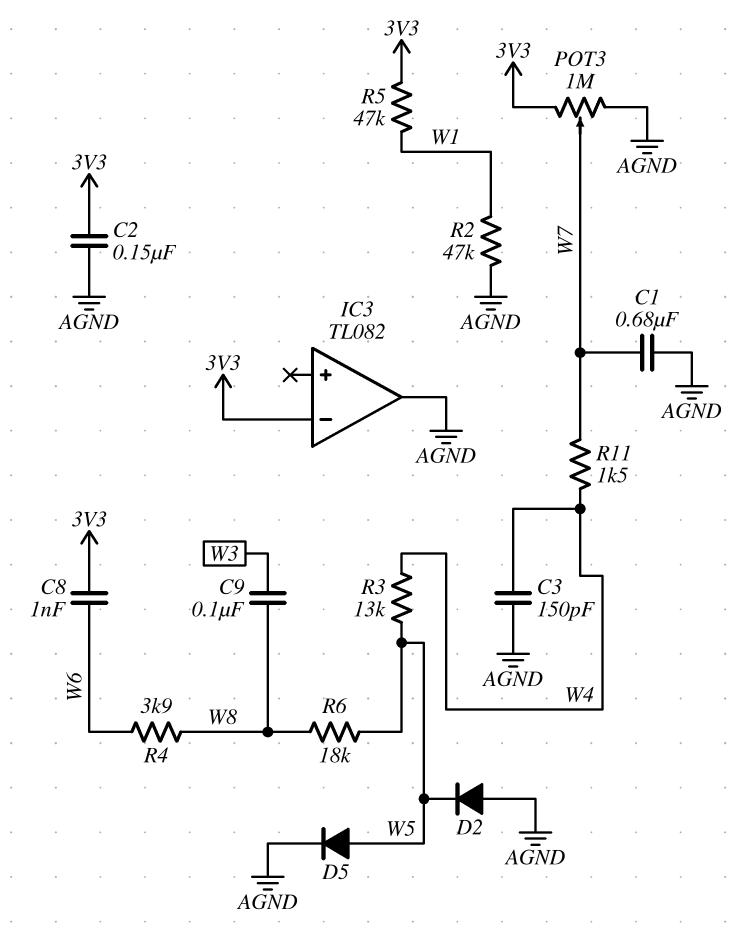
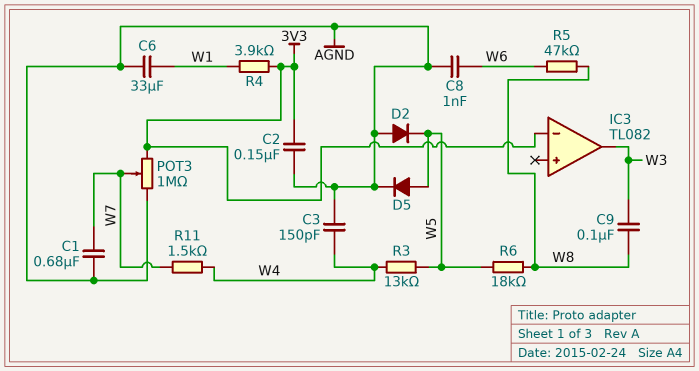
C6: none -> 33uF (AGND, W1)
C8: 1nF (3V3, W6) -> 1nF (AGND, W6)
IC3 pin out: AGND -> W3
R2: 47k (AGND, W1) -> none
R4: 3.9k (W6, W8) -> 3.9k (3V3, W1)
R5: 47k (3V3, W1) -> 47k (W6, W8)

